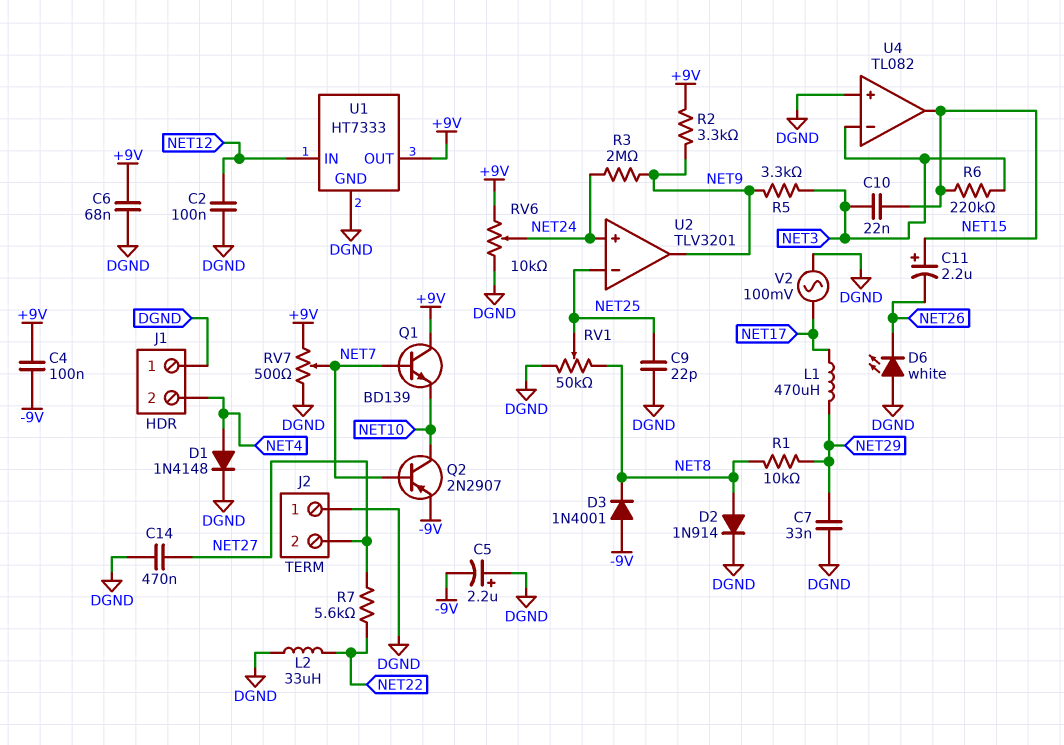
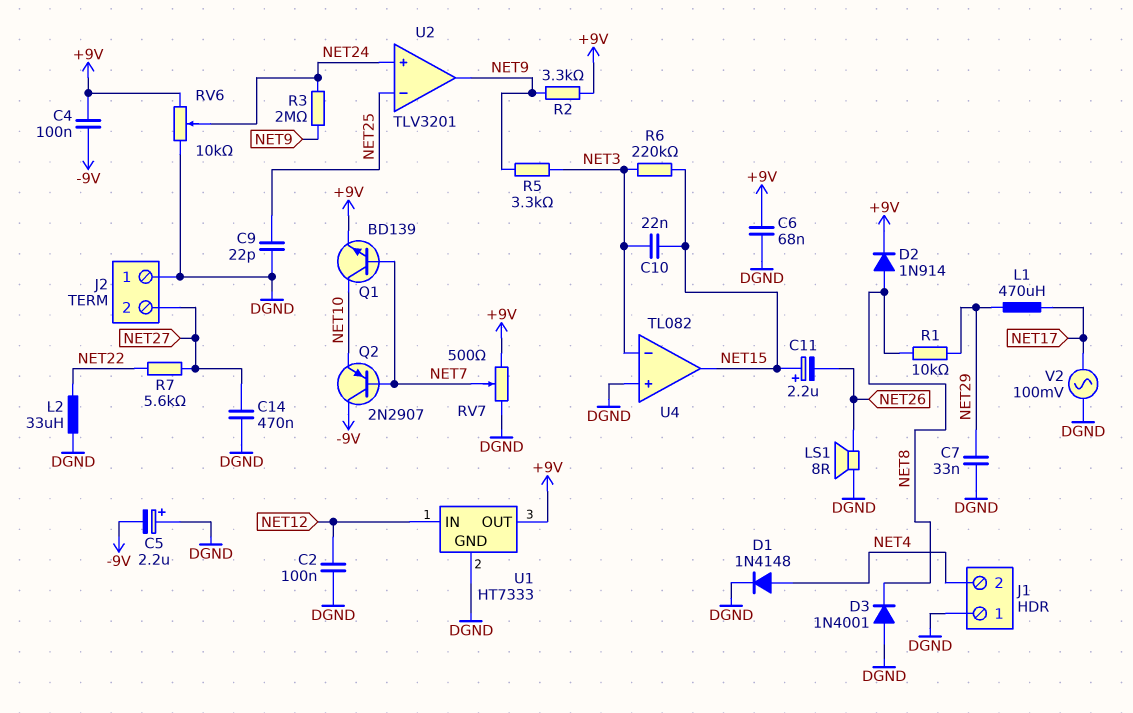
D2: diode 1N914 (A NET8, K DGND) -> diode 1N914 (A NET8, K +9V)
D3: diode 1N4001 (A -9V, K NET8) -> diode 1N4001 (A DGND, K NET8)
D6: LED white (A DGND, K NET26) -> none
LS1: none -> speaker 8R (DGND, NET26)
Q1: NPN BD139 (B NET7, C +9V, E NET10) -> NPN BD139 (B NET7, C NET10, E +9V)
Q2: PNP 2N2907 (B NET7, C NET10, E -9V) -> PNP 2N2907 (B NET7, C -9V, E NET10)
RV1: 50k (DGND, NET8, wiper NET25) -> none

